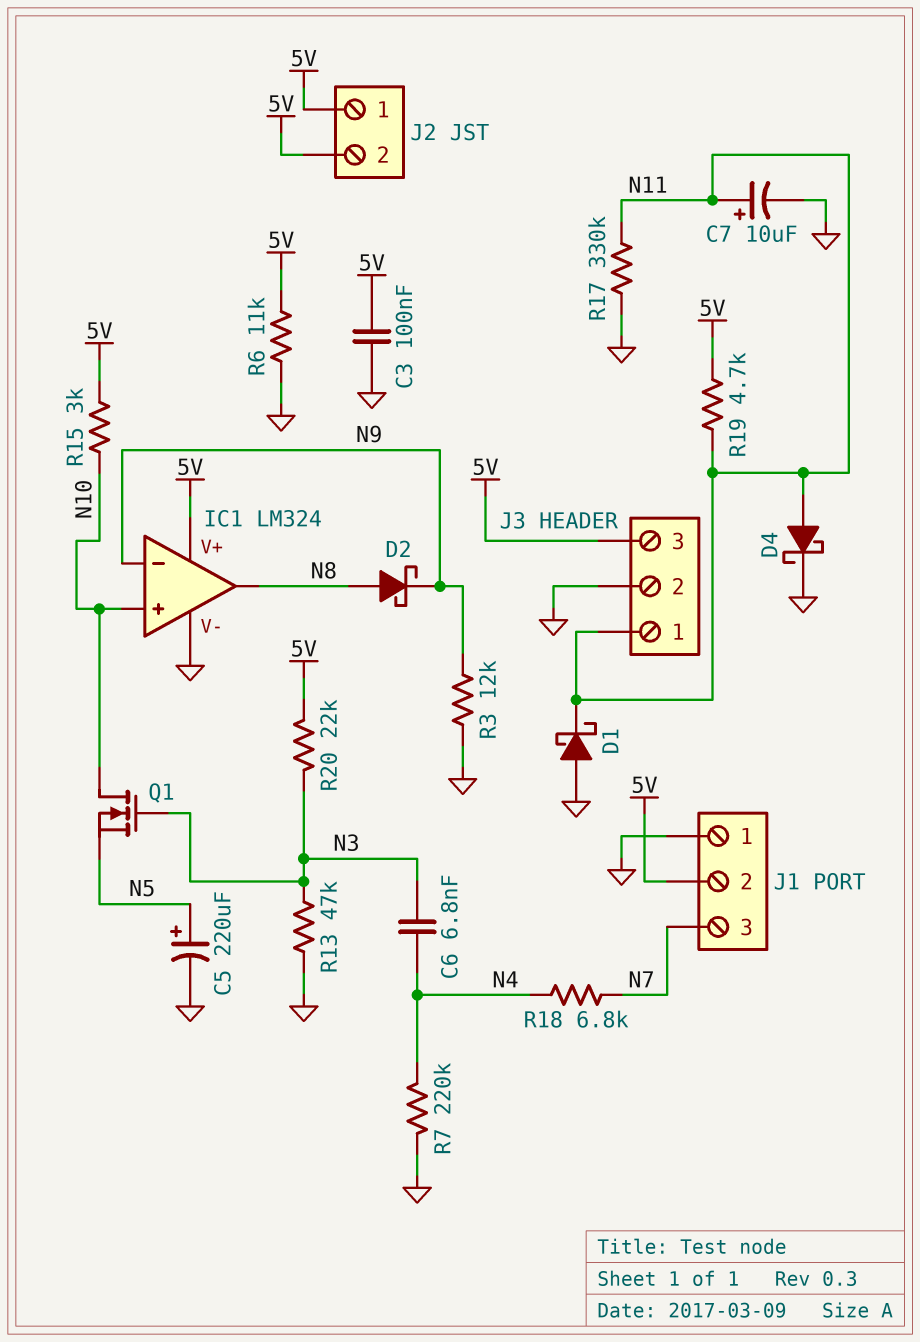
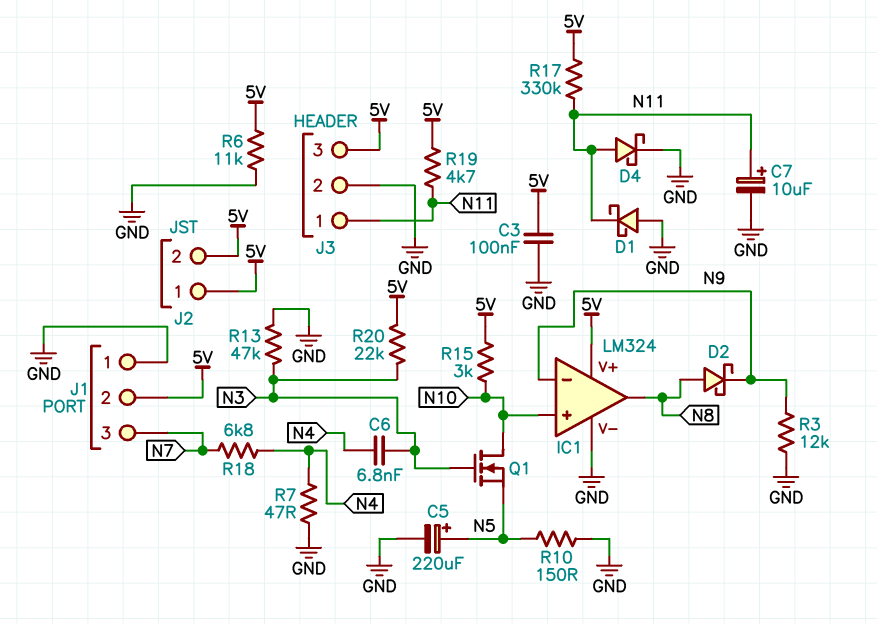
R7: 220k (GND, N4) -> 47 (GND, N4)
R10: none -> 150 (GND, N5)
R17: 330k (GND, N11) -> 330k (5V, N11)

